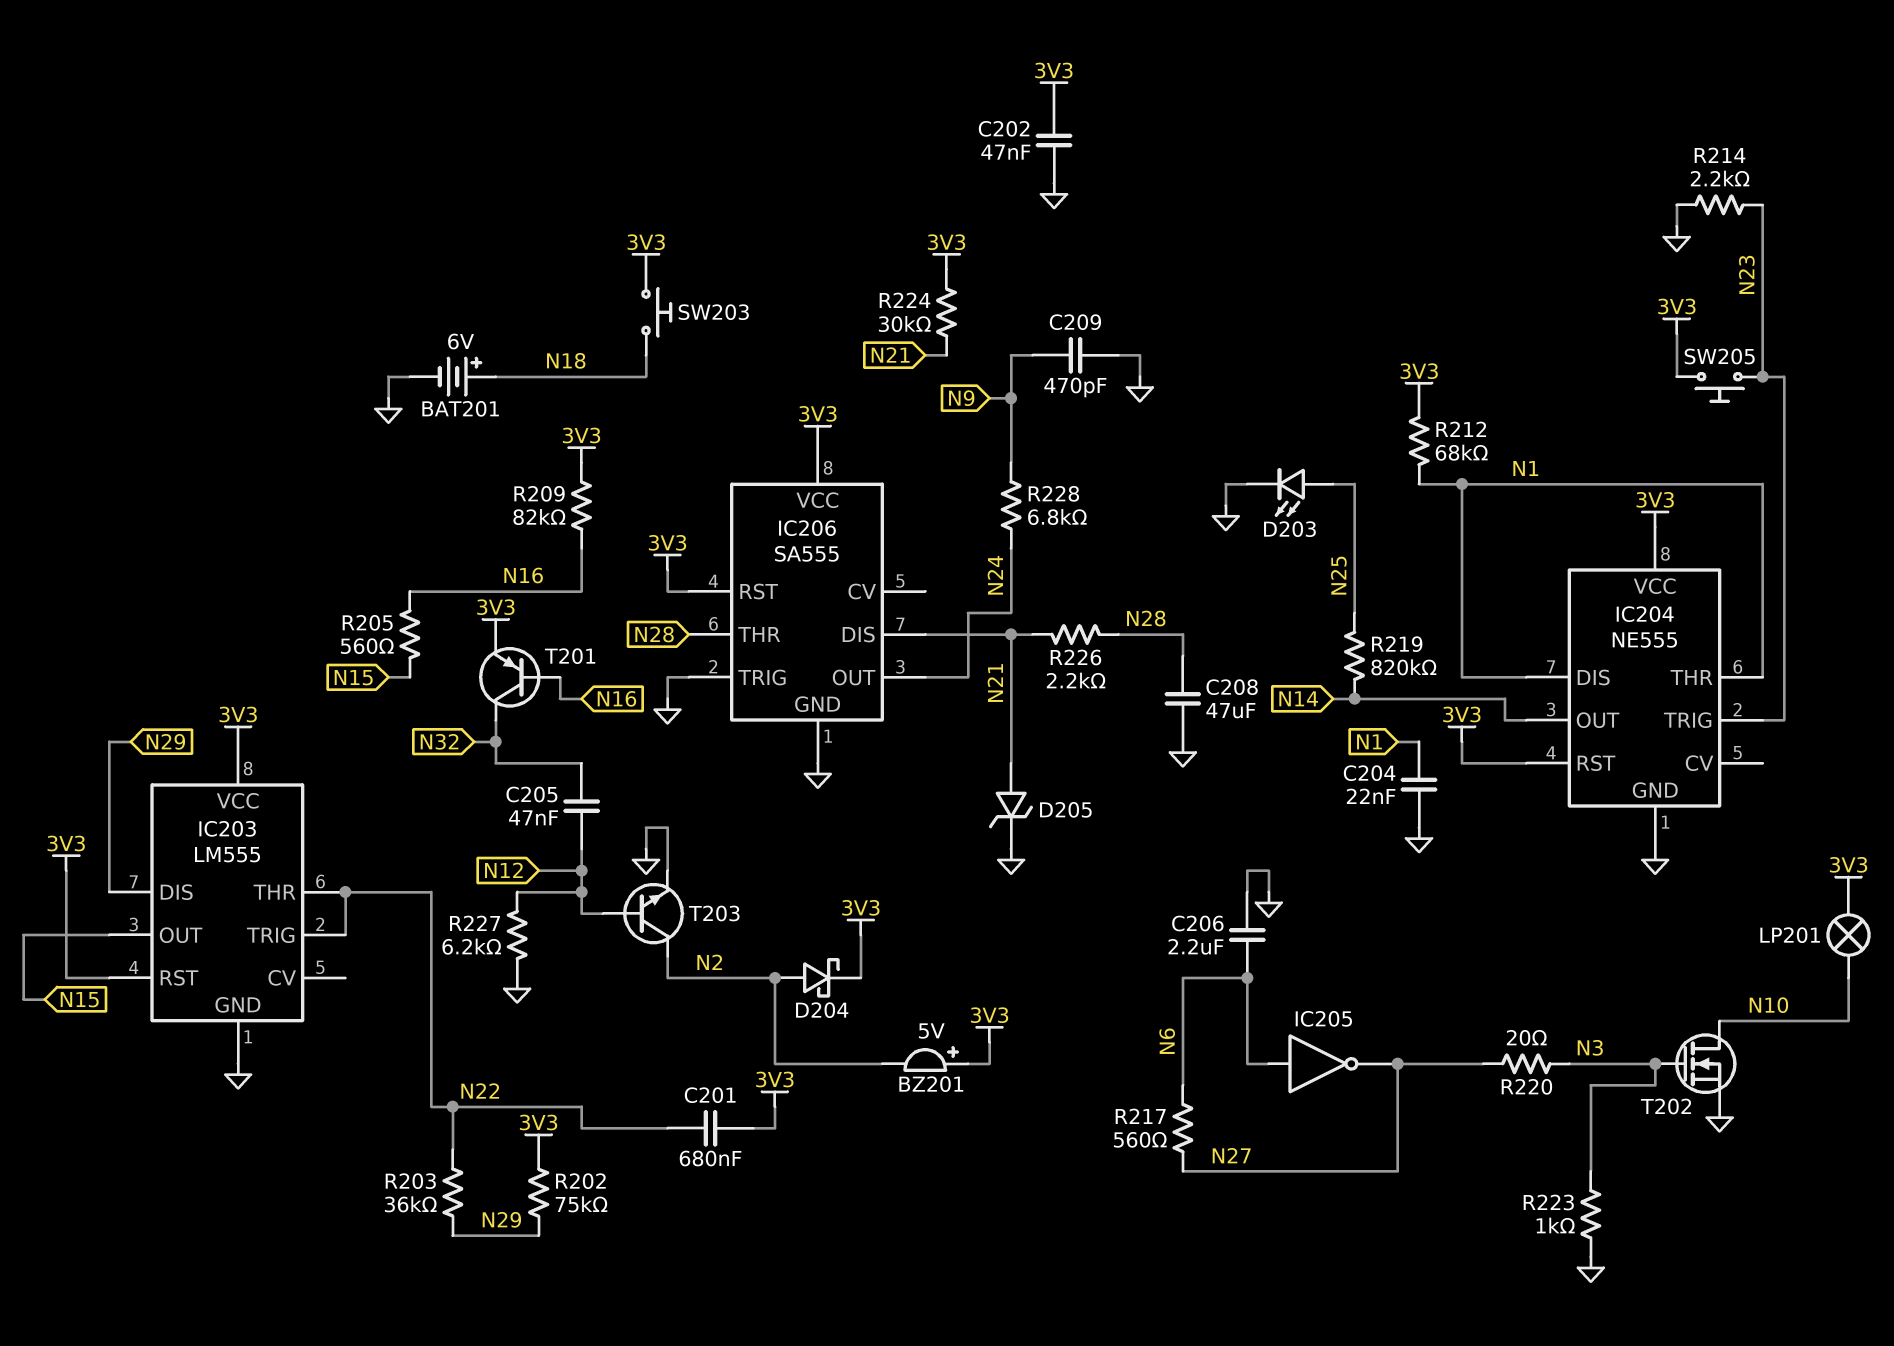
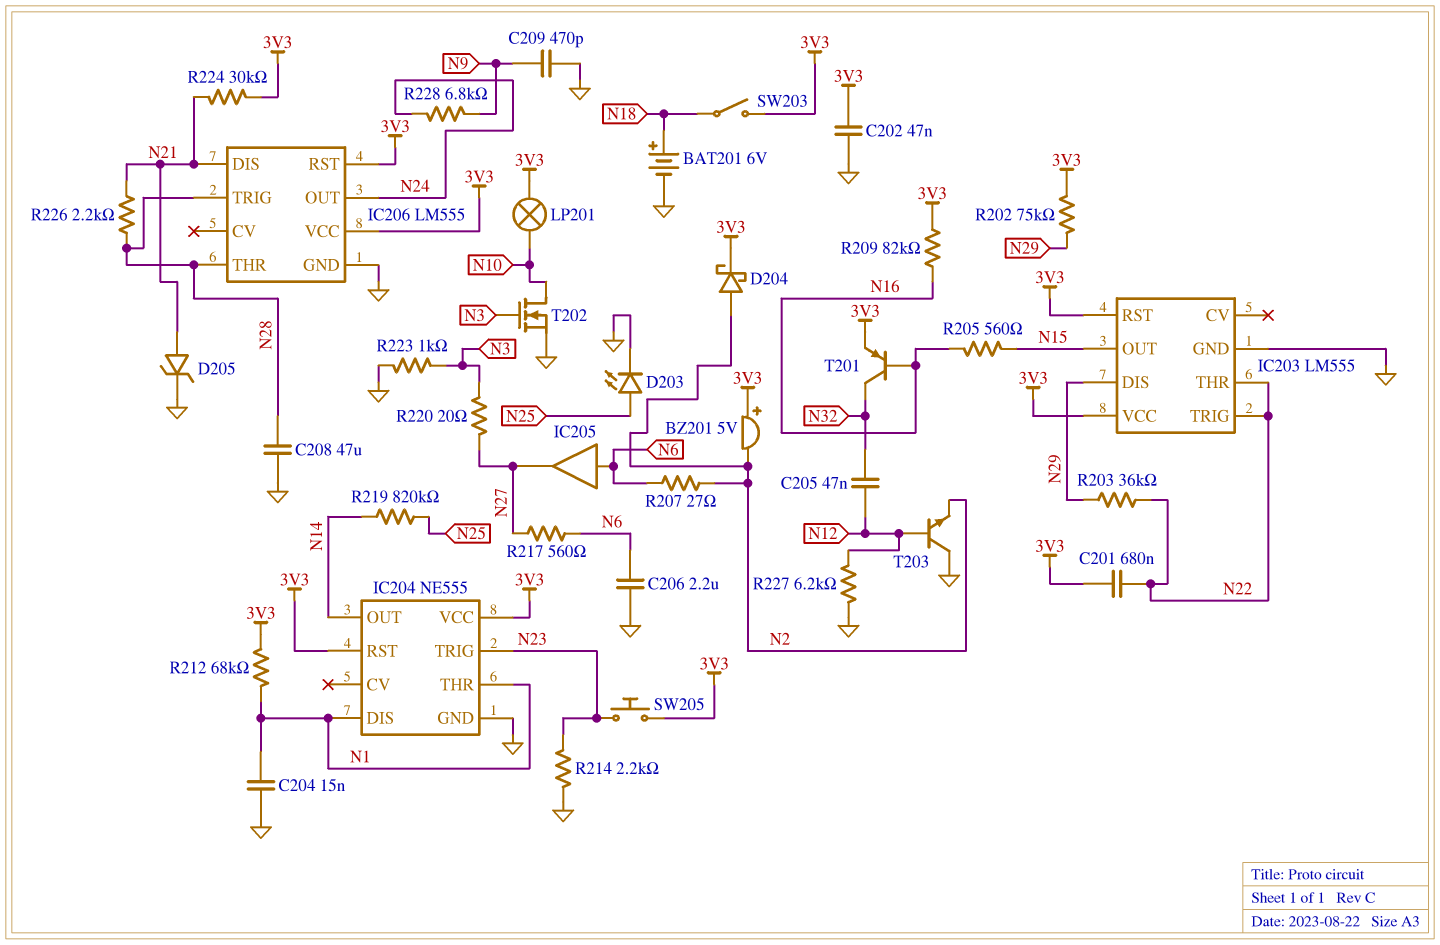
C204: 22nF (GND, N1) -> 15nF (GND, N1)
IC205: NOT (in N6, out N27) -> buffer (in N6, out N27)
IC206: SA555 -> LM555
IC206 pin TRIG: GND -> N28
R207: none -> 27 (N2, N6)
SW203: button (3V3, N18) -> switch (3V3, N18)
T203: NPN (B N12, C N2, E GND) -> NPN (B N12, C GND, E N2)

